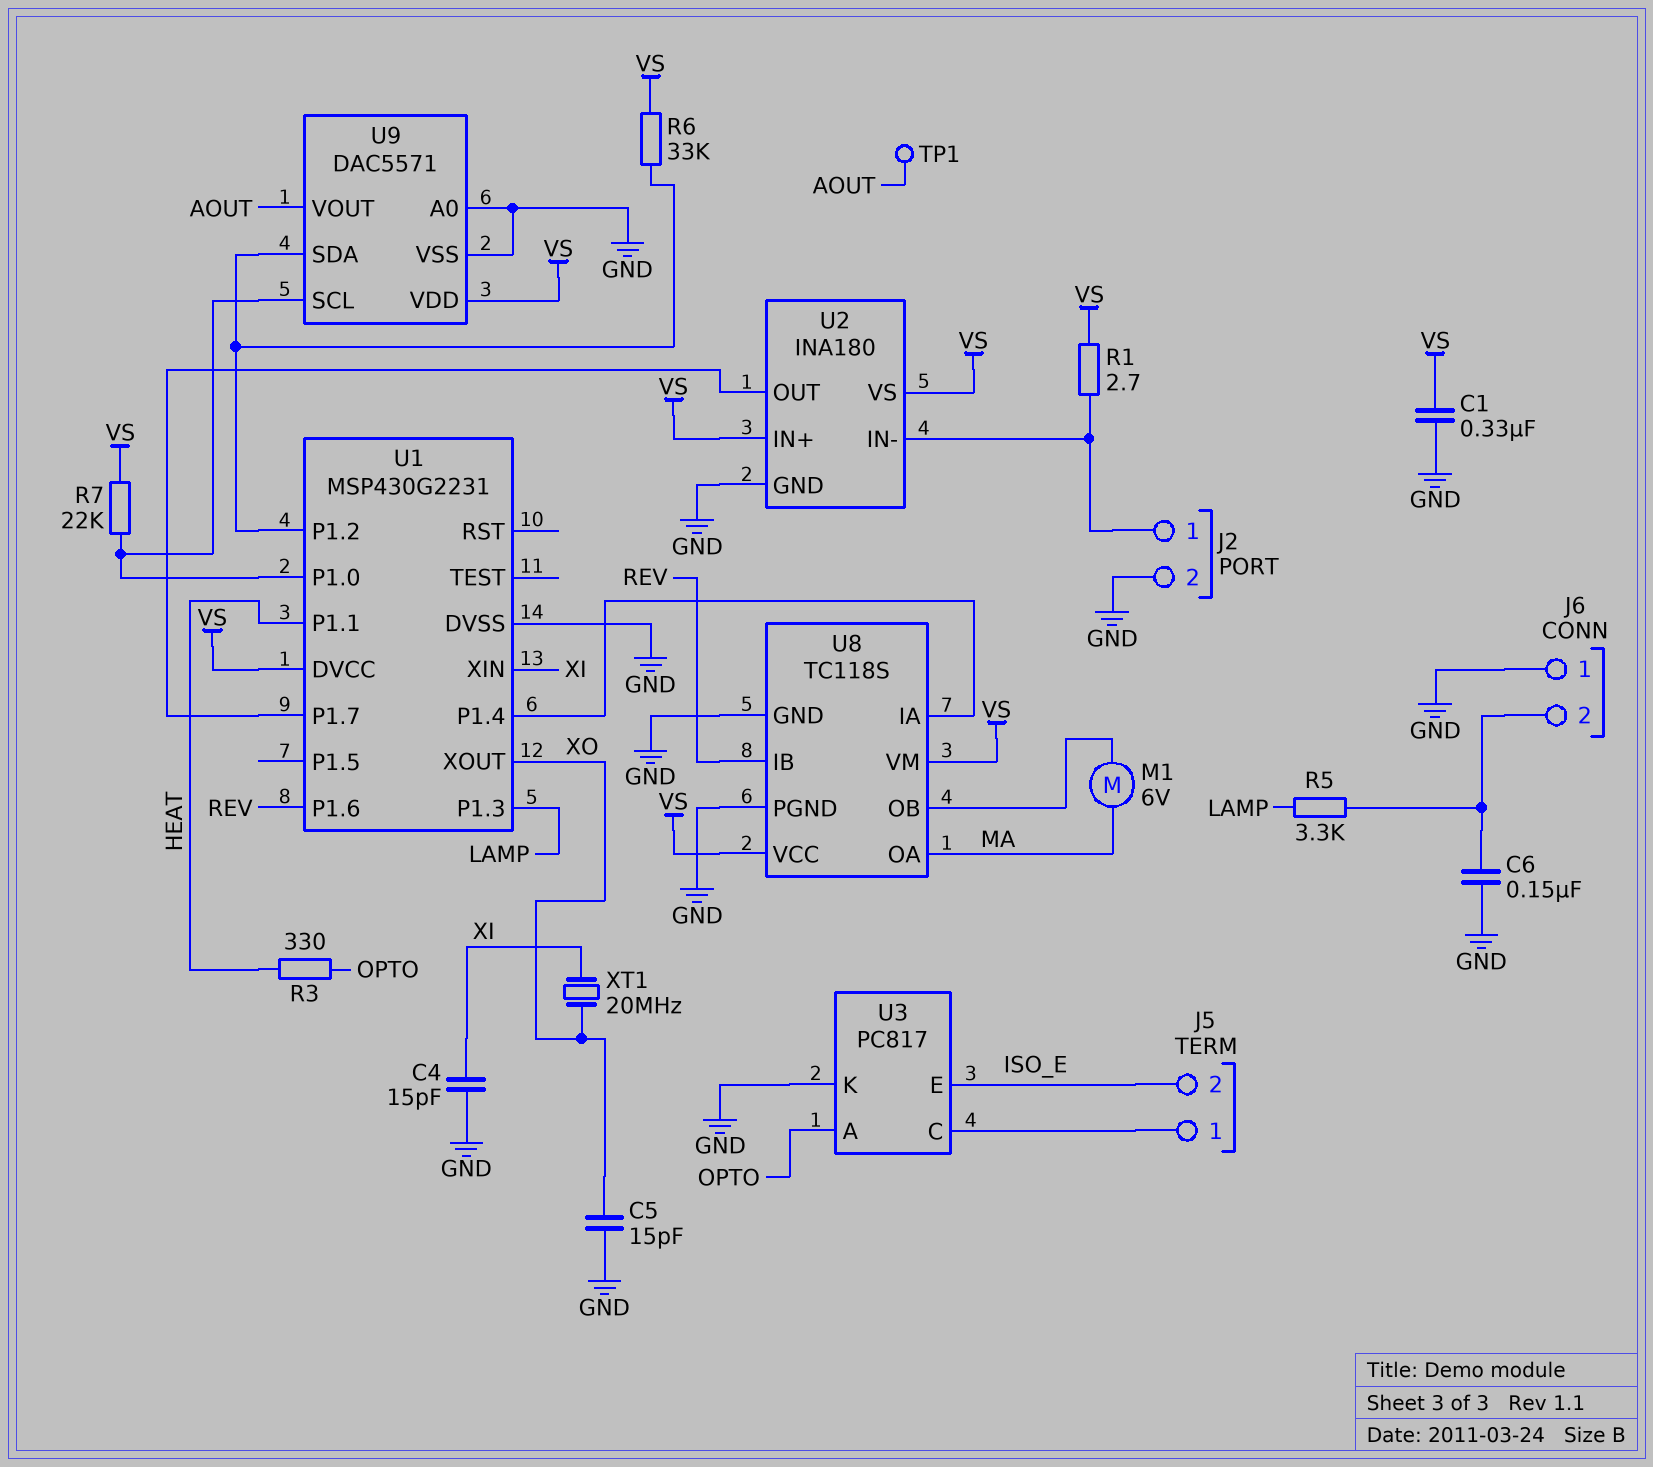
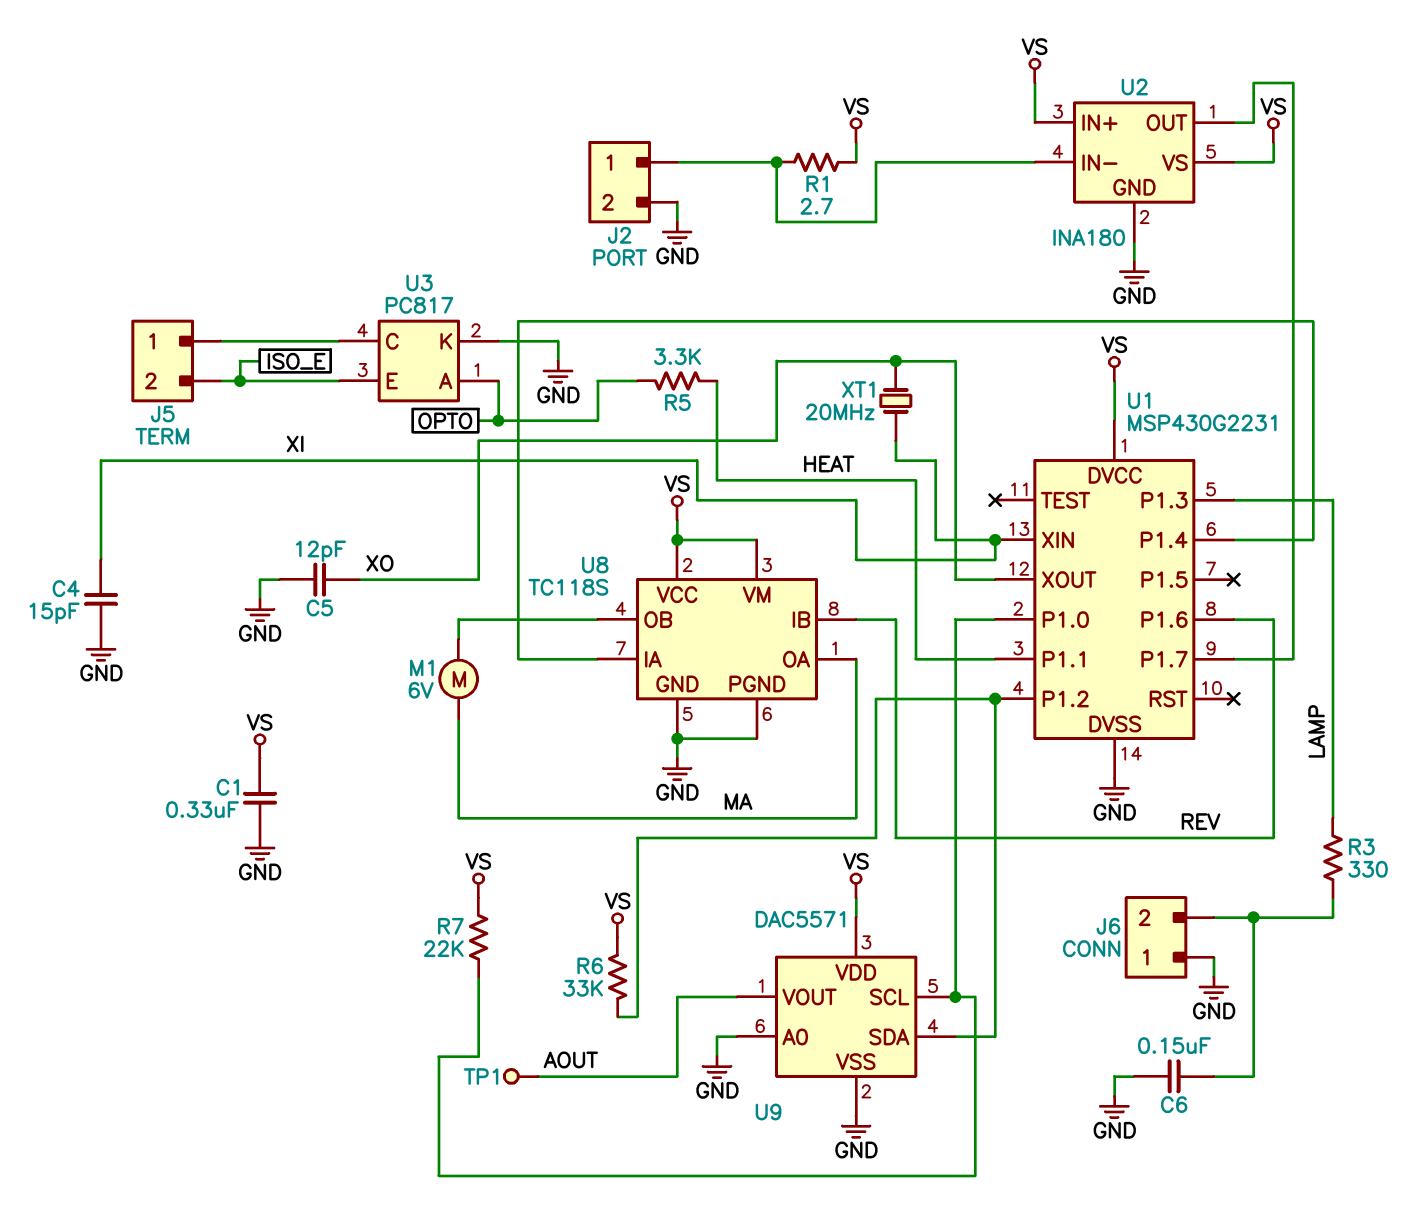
C5: 15pF (GND, XO) -> 12pF (GND, XO)
R3: 330 (HEAT, OPTO) -> 330 (J6/2, LAMP)
R5: 3.3k (J6/2, LAMP) -> 3.3k (HEAT, OPTO)

